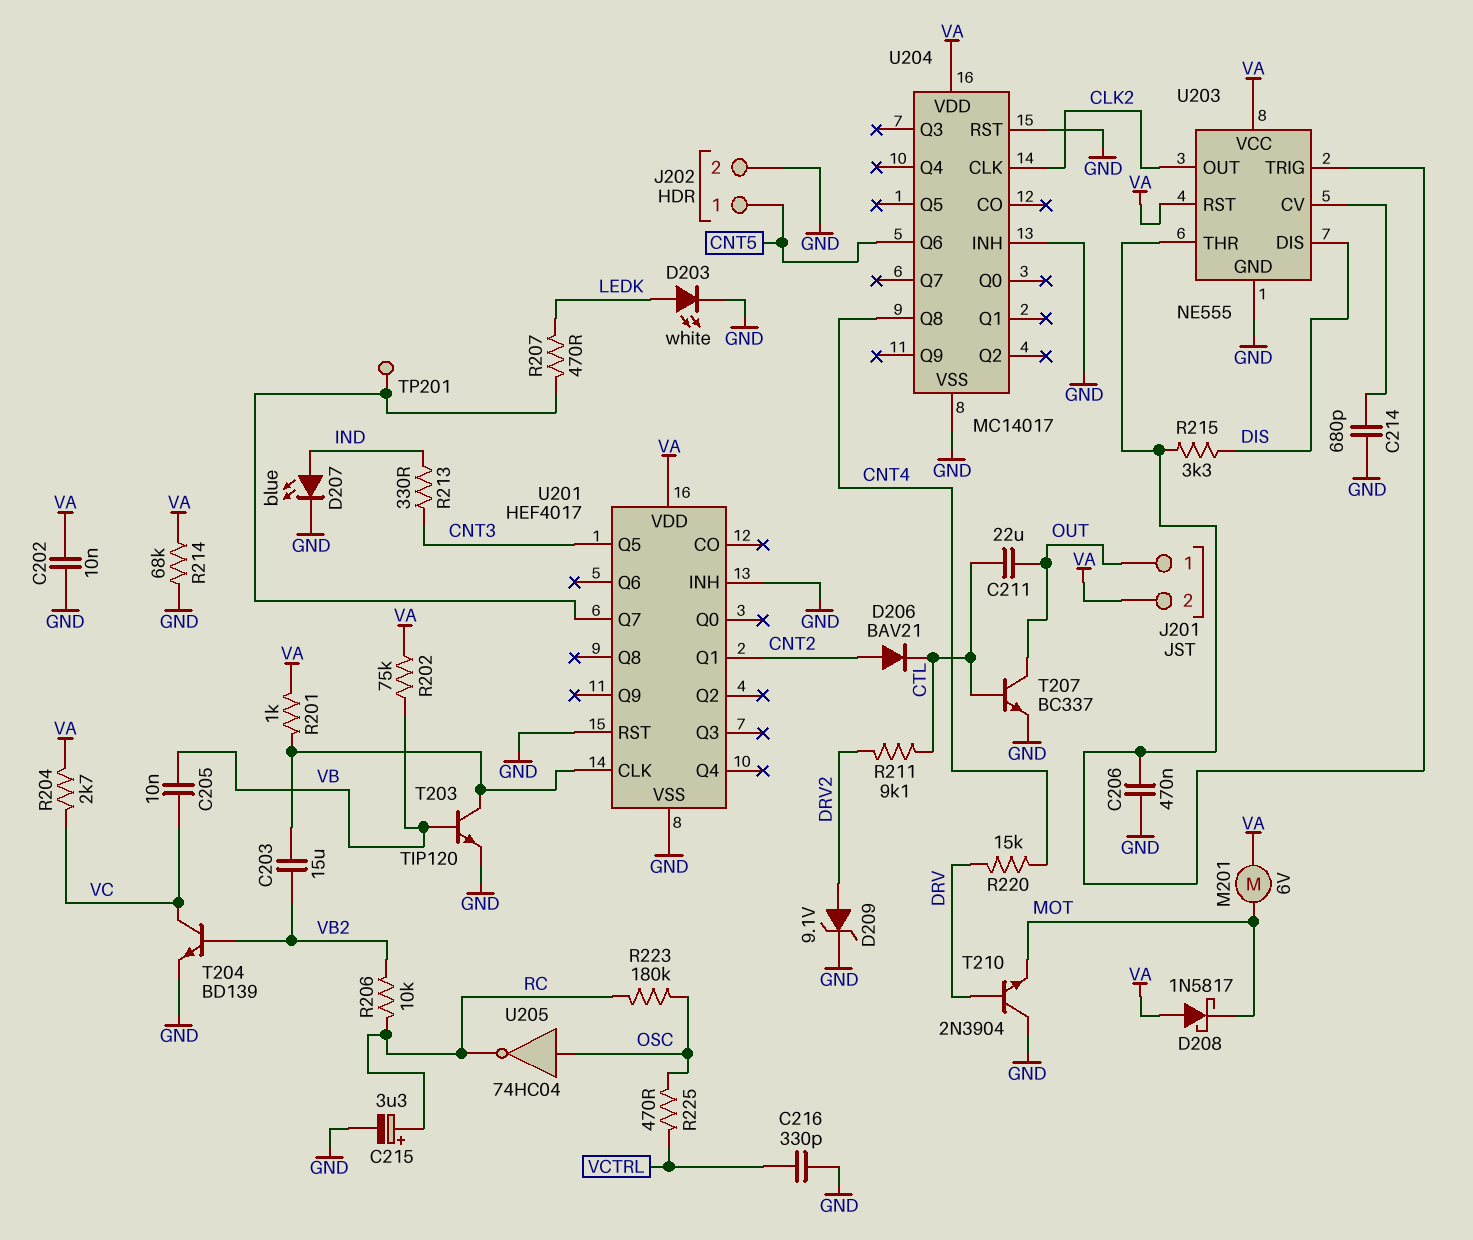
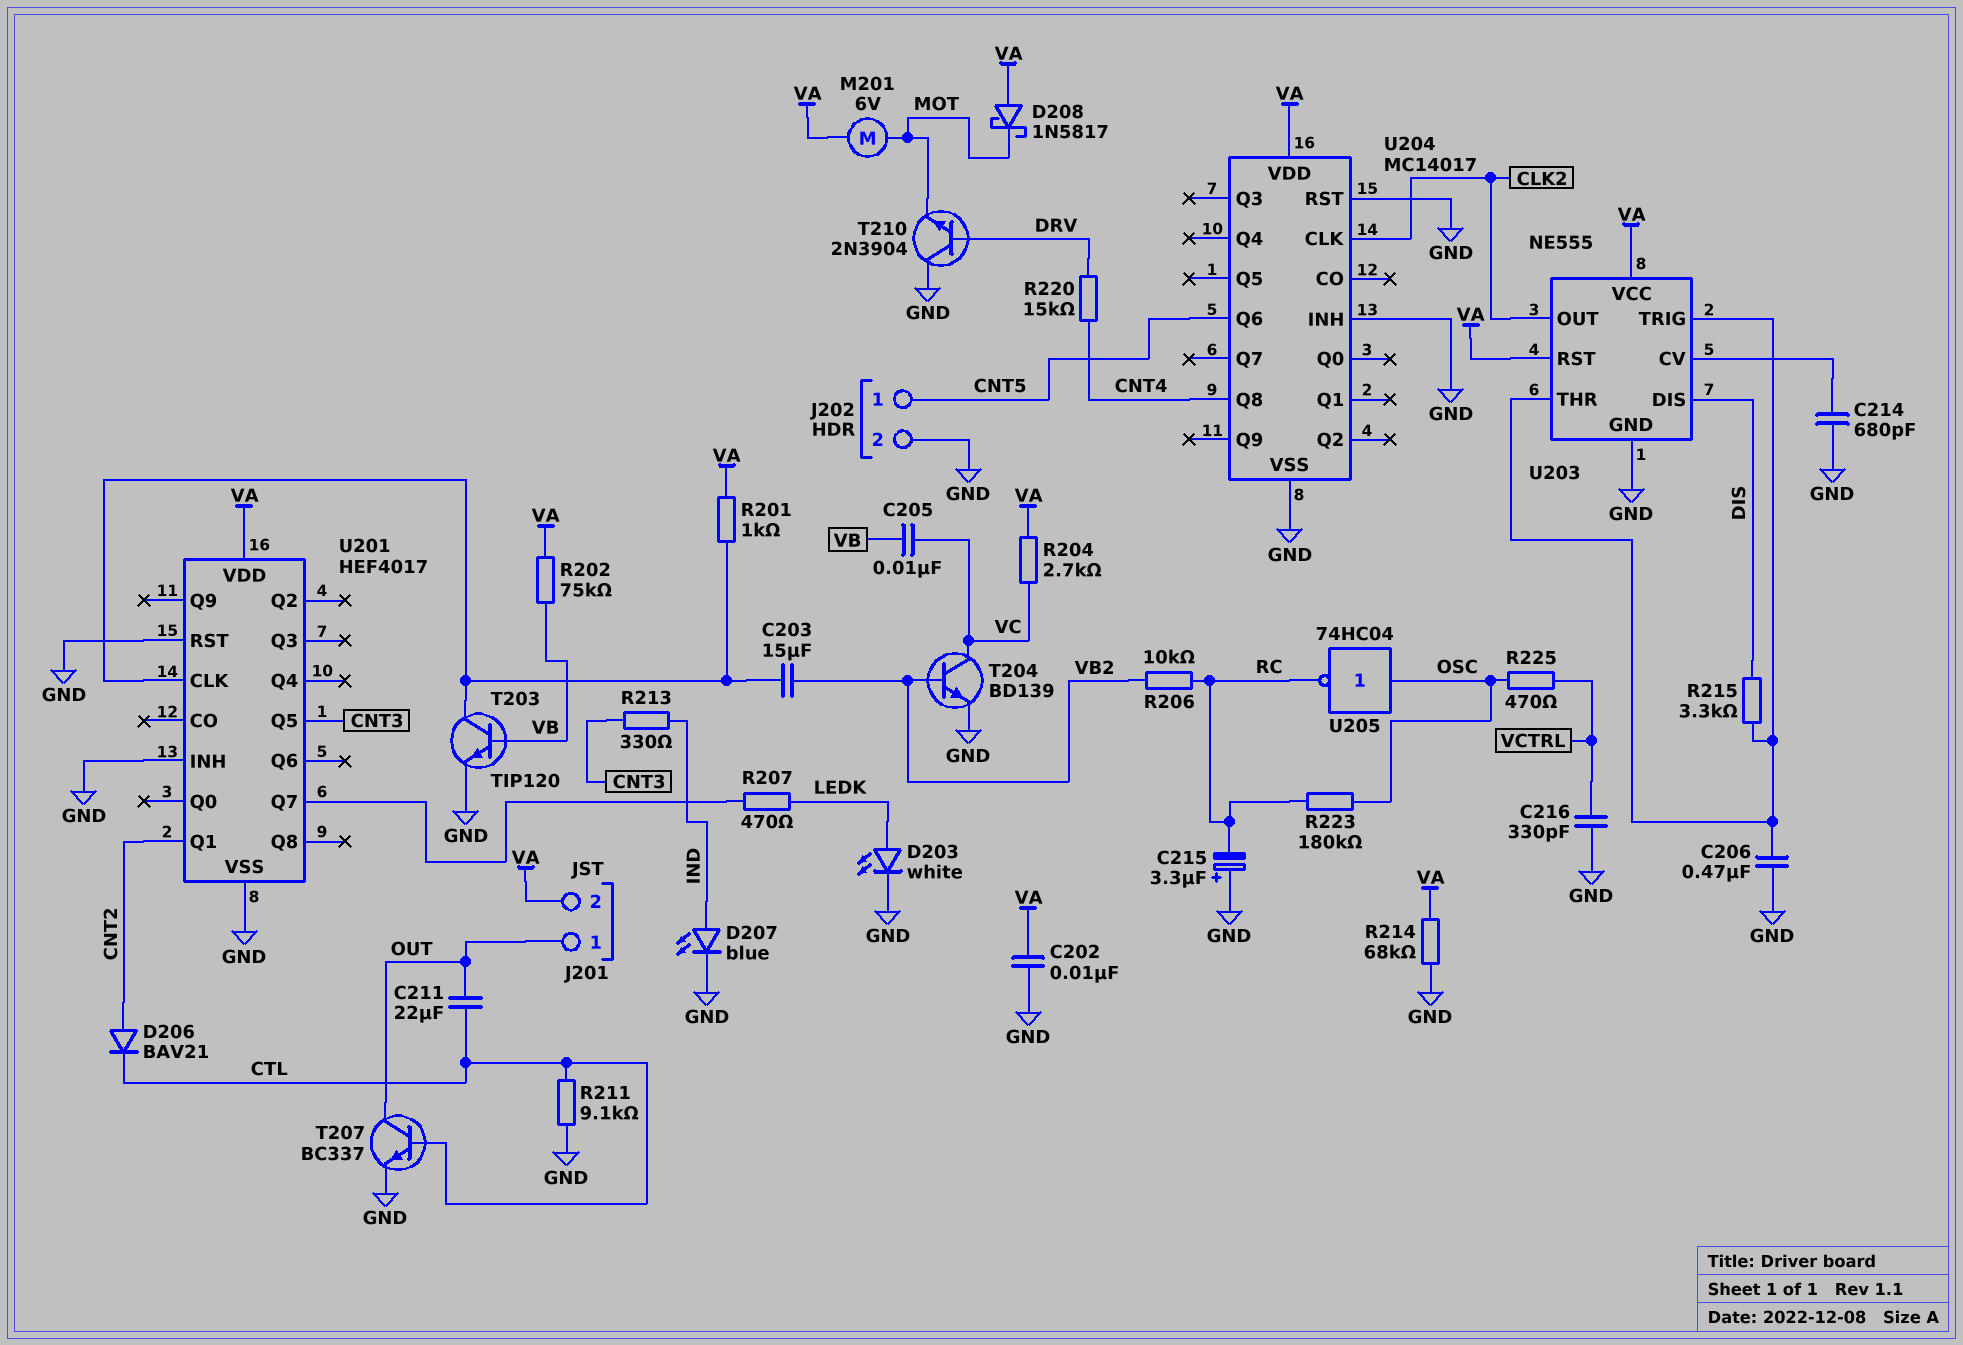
C215: 3.3uF (plus RC, minus GND) -> 3.3uF (plus GND, minus RC)
D209: zener 9.1V (A DRV2, K GND) -> none
R211: 9.1k (CTL, DRV2) -> 9.1k (CTL, GND)
TP201: test point (U201/Q7) -> none

